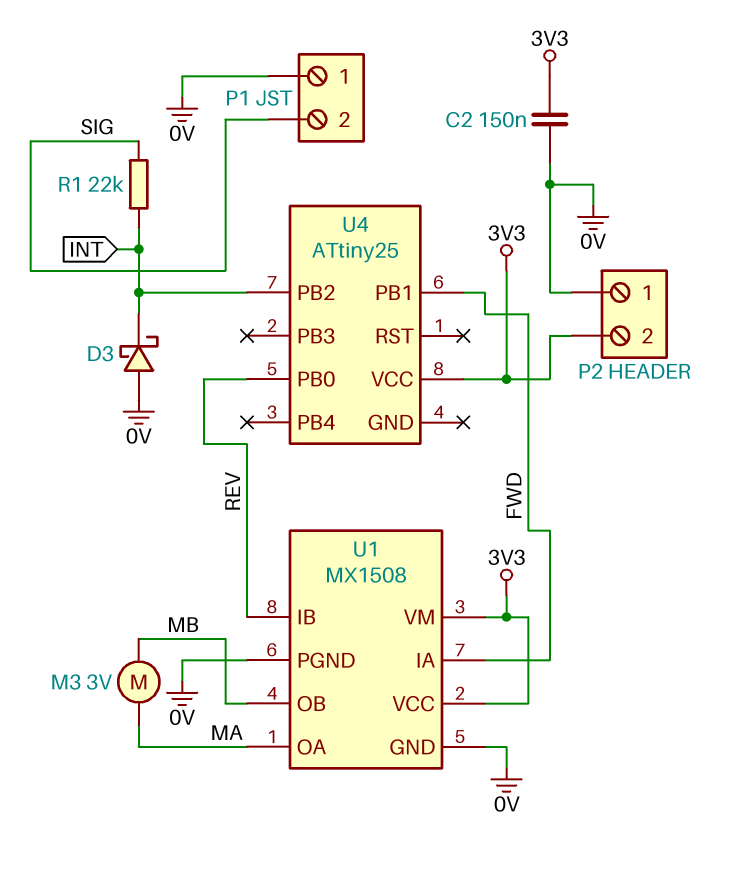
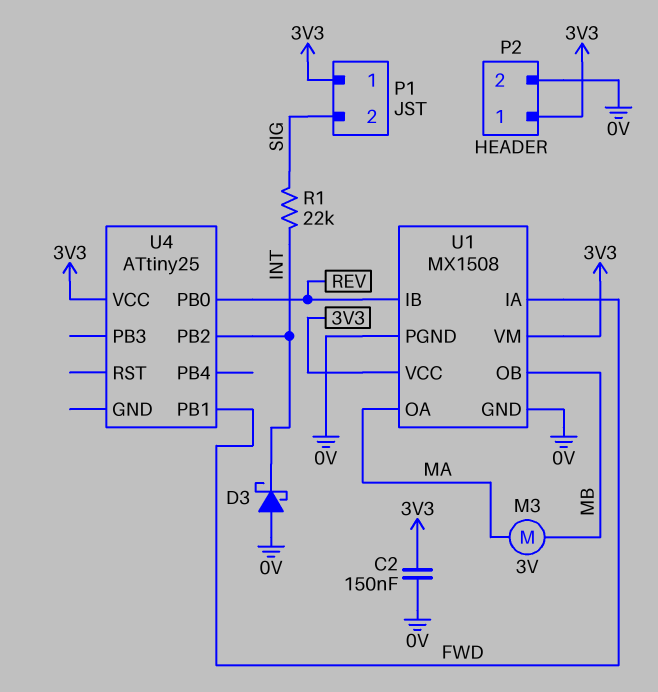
P1 pin 1: 0V -> 3V3
P2 pin 1: 0V -> 3V3
P2 pin 2: 3V3 -> 0V

